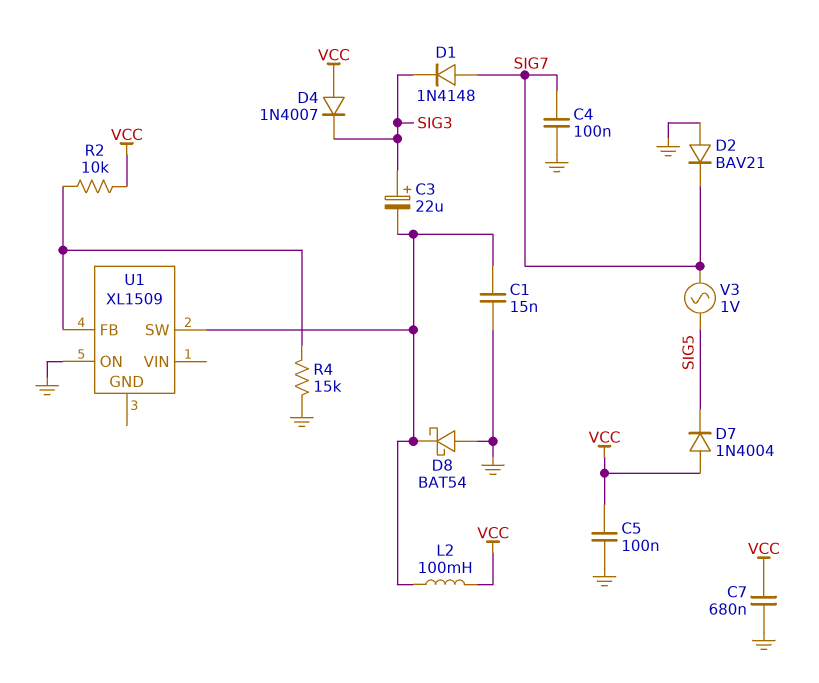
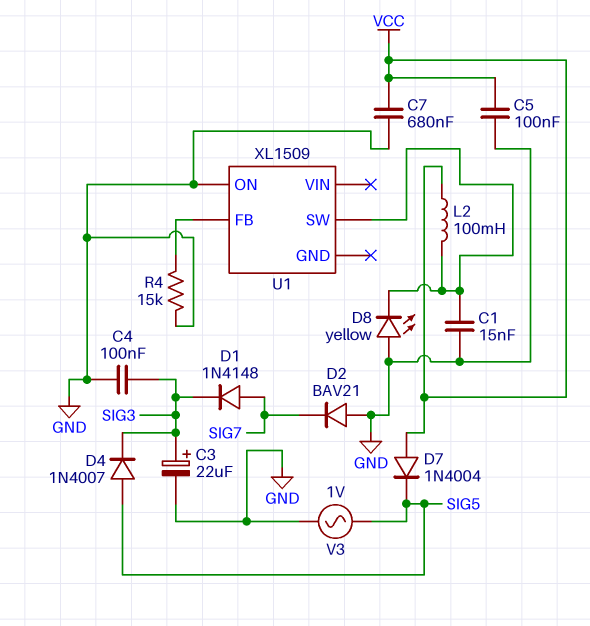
C3: 22uF (plus SIG3, minus U1/SW) -> 22uF (plus SIG3, minus GND)
C4: 100nF (GND, SIG7) -> 100nF (GND, SIG3)
D4: diode 1N4007 (A VCC, K SIG3) -> diode 1N4007 (A SIG5, K SIG3)
D8: schottky BAT54 (A GND, K U1/SW) -> LED yellow (A GND, K U1/SW)
R2: 10k (U1/FB, VCC) -> none
V3: AC 1V (SIG5, SIG7) -> AC 1V (GND, SIG5)

